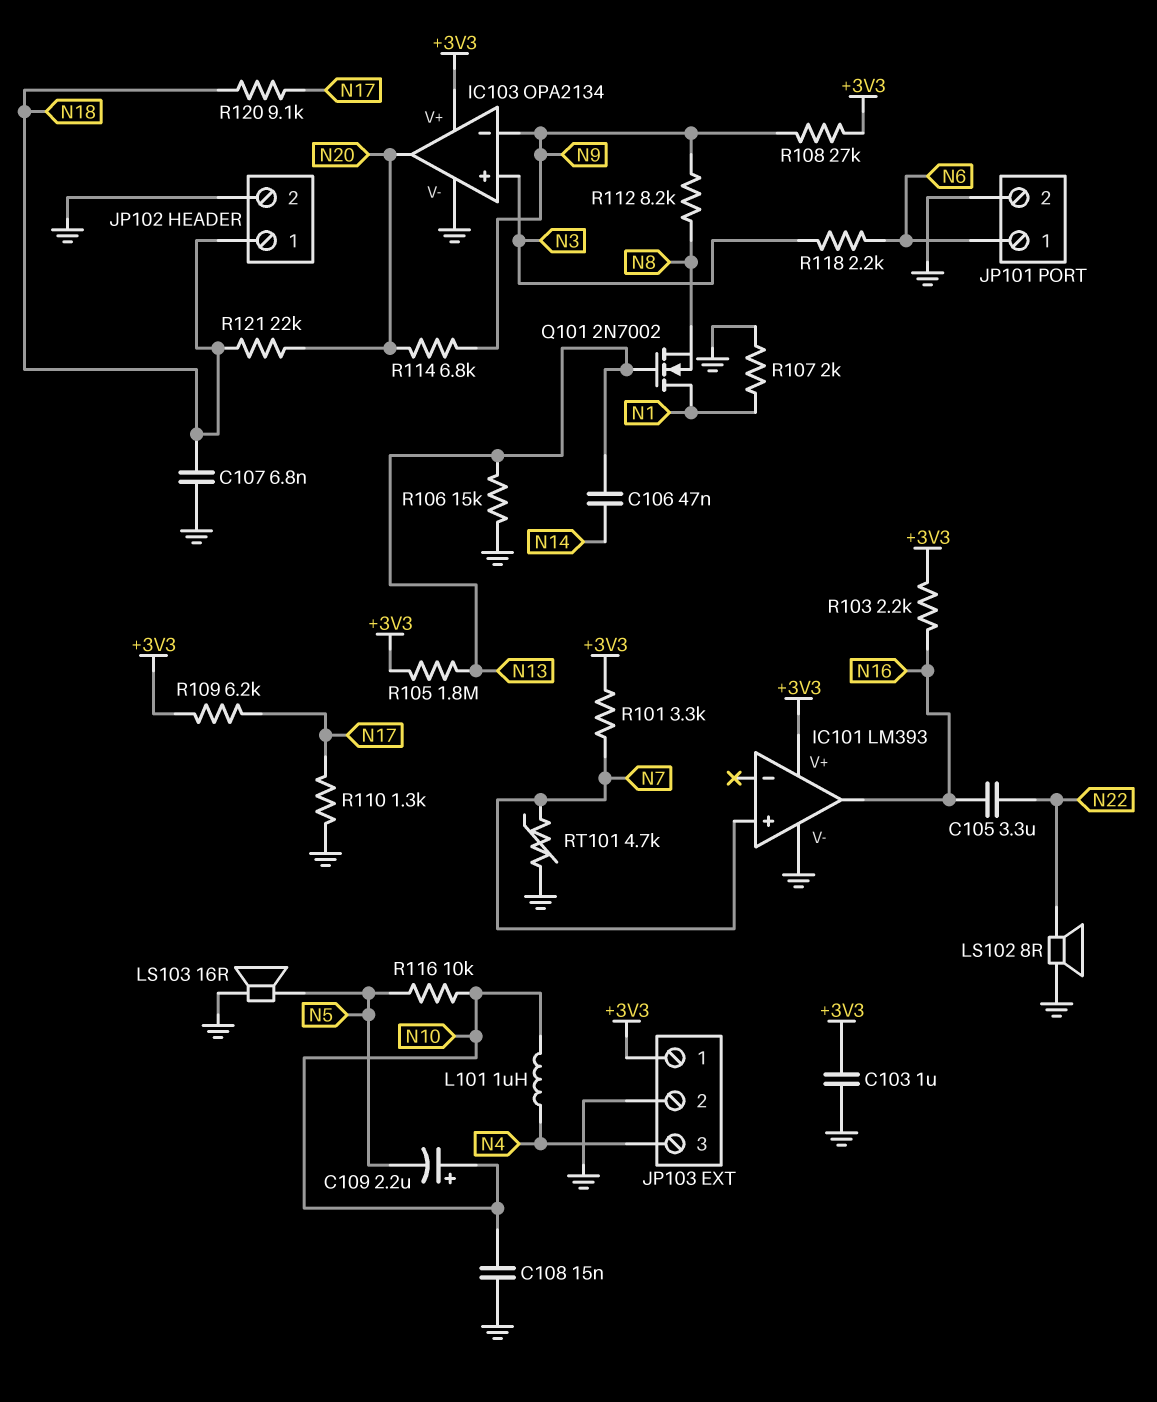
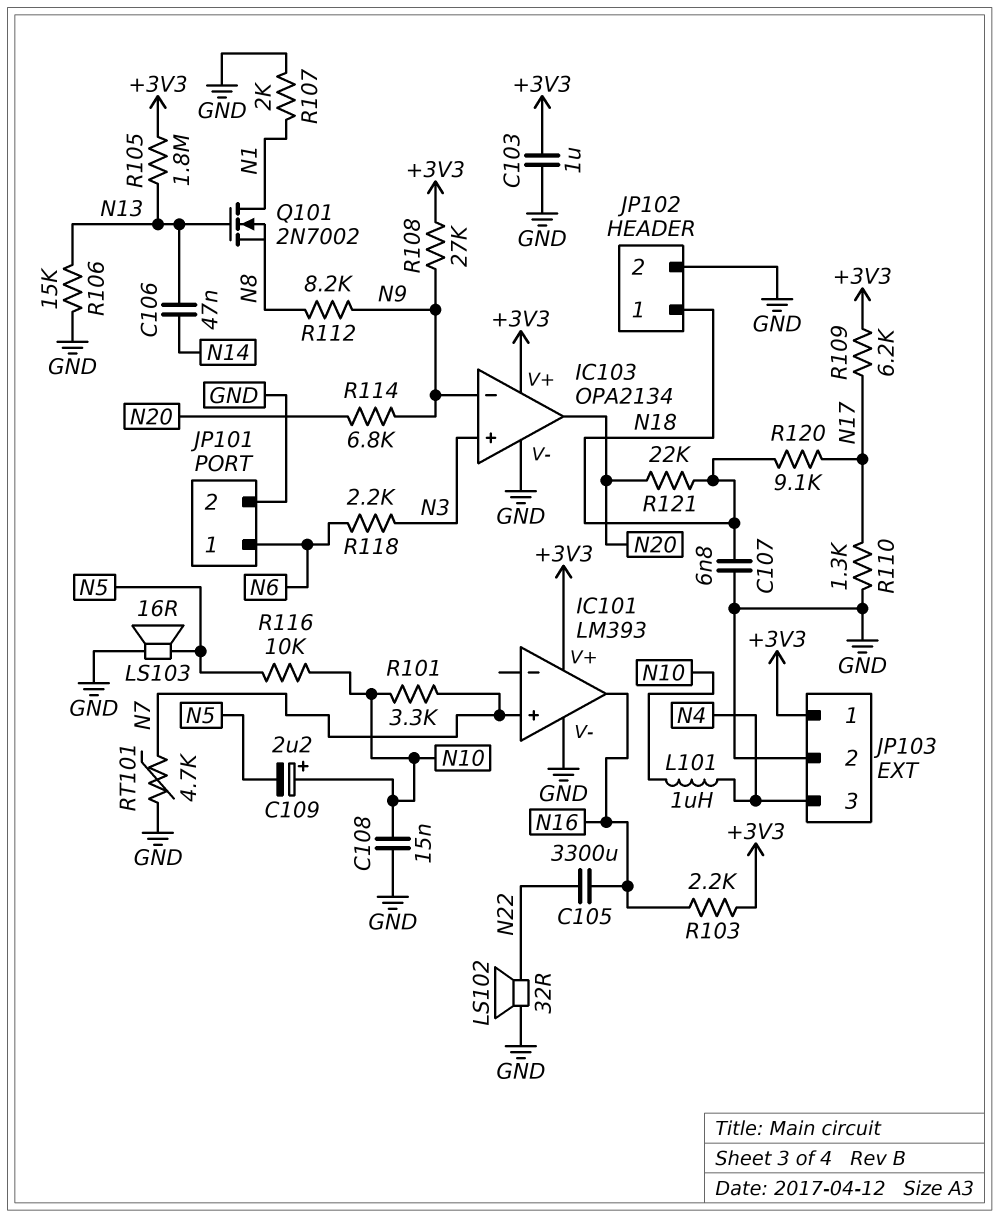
C105: 3.3uF (N16, N22) -> 3300uF (N16, N22)
LS102: speaker 8R (GND, N22) -> speaker 32R (GND, N22)
R101: 3.3k (+3V3, N7) -> 3.3k (N7, N10)

